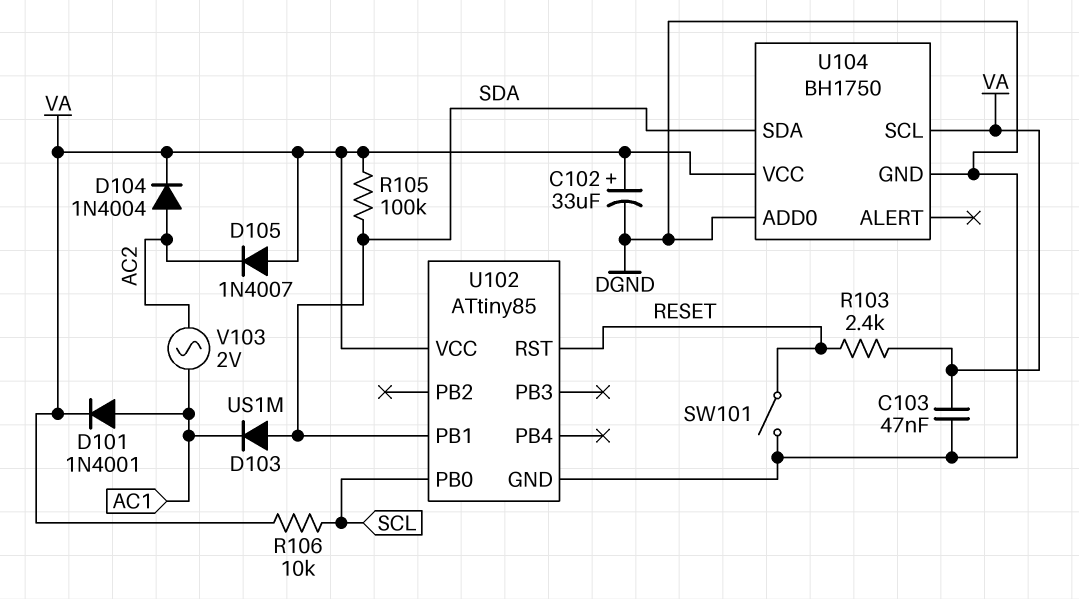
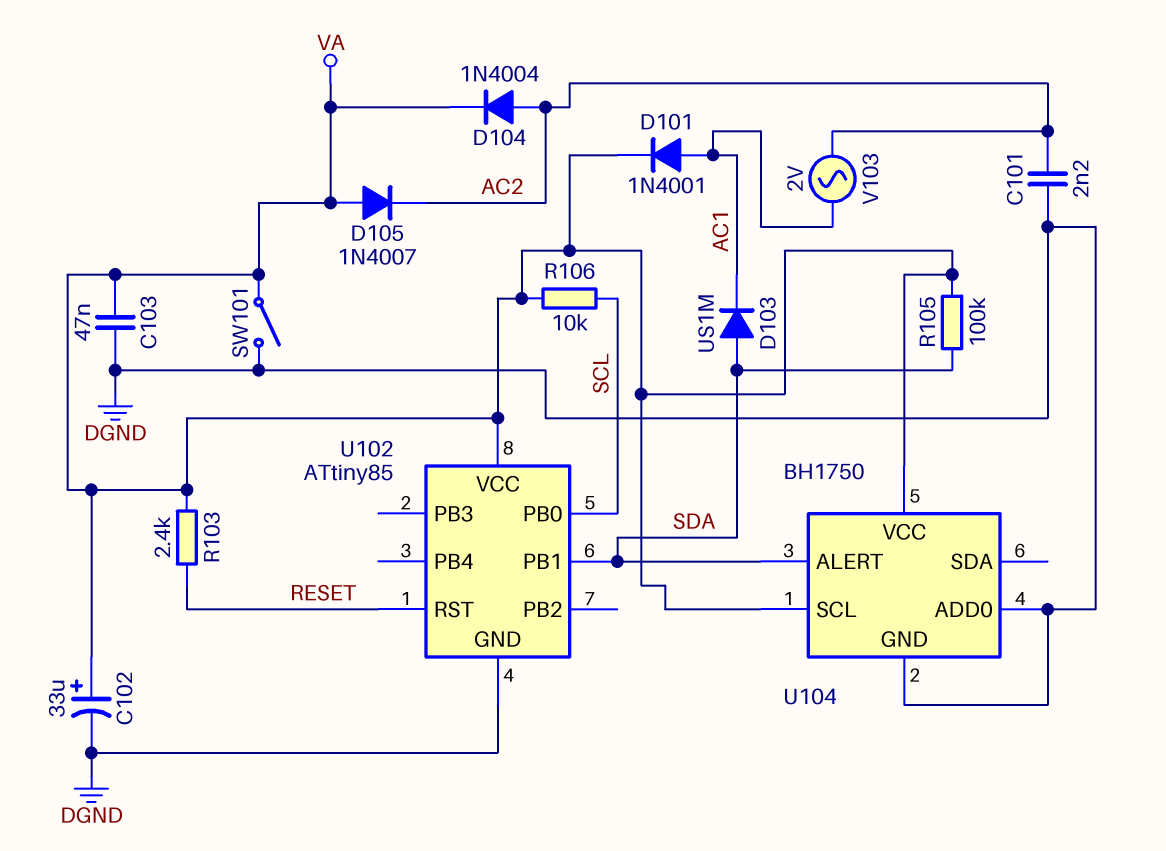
C101: none -> 2.2nF (AC2, DGND)
SW101: switch (DGND, RESET) -> switch (DGND, VA)
U104 pin ALERT: none -> SDA
U104 pin SDA: SDA -> none

